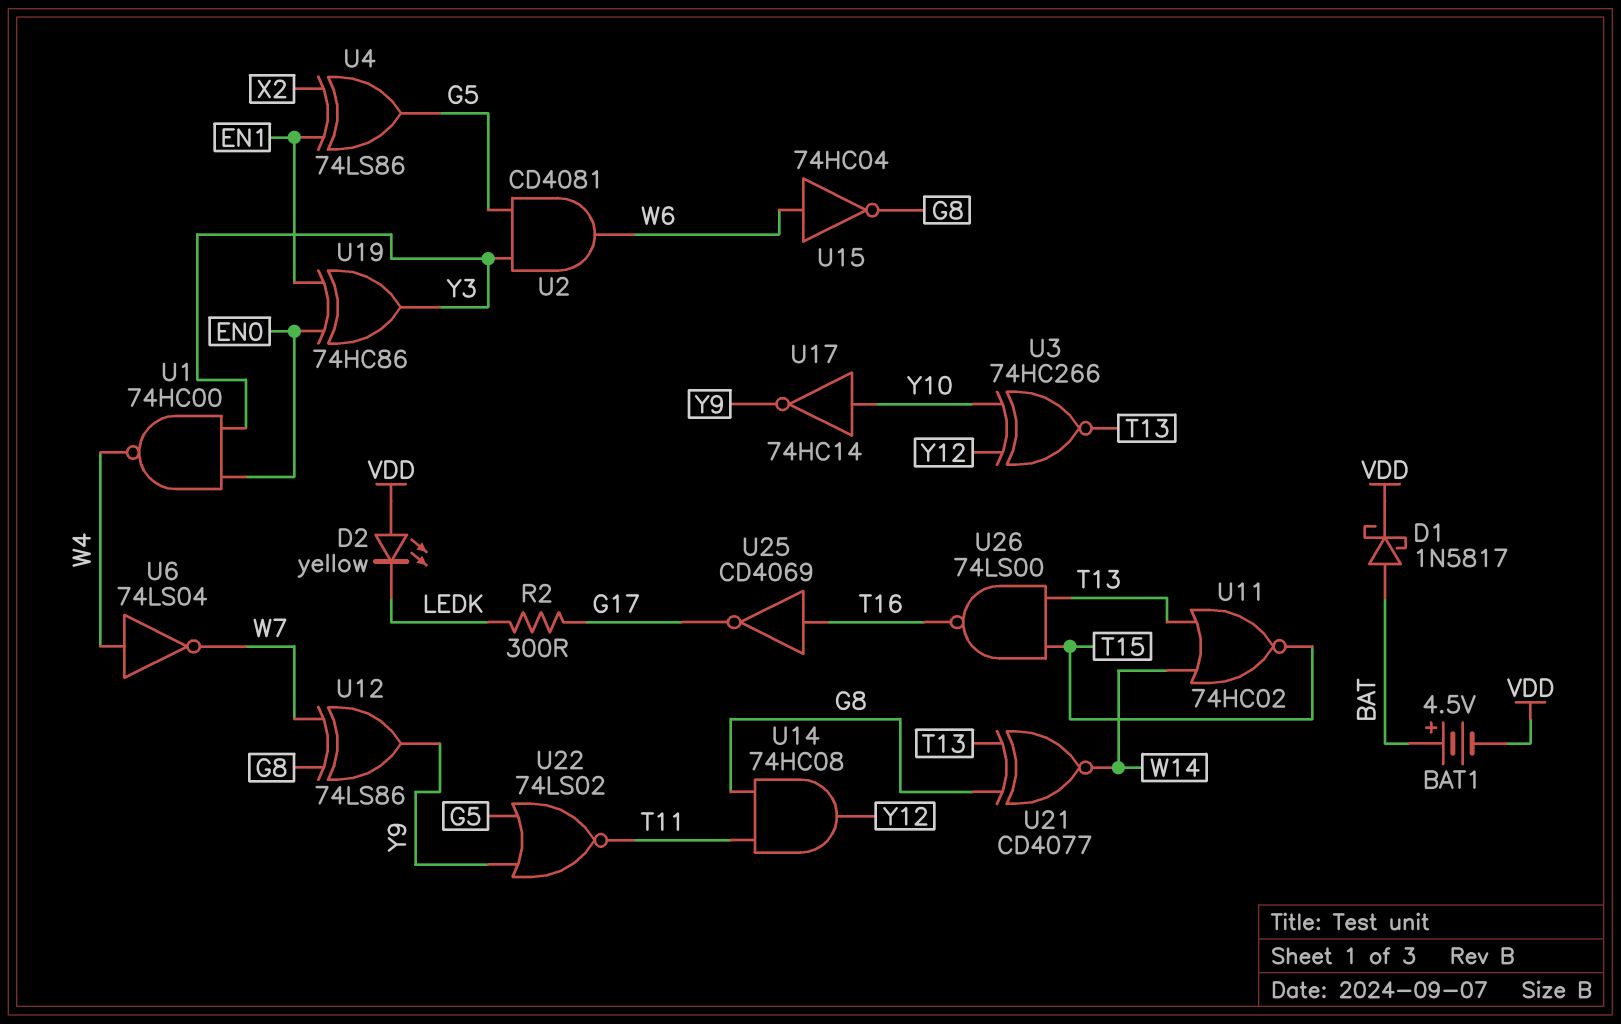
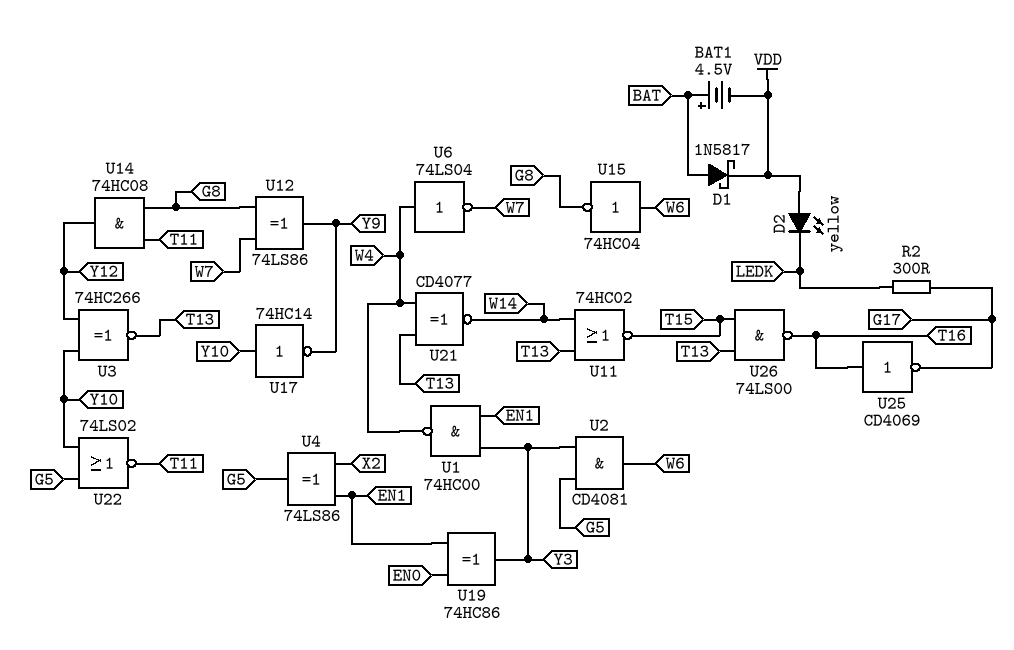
U1: NAND 74HC00 (in EN0, in Y3, out W4) -> NAND 74HC00 (in EN1, in Y3, out W4)
U21: XNOR CD4077 (in G8, in T13, out W14) -> XNOR CD4077 (in T13, in W4, out W14)
U22: NOR 74LS02 (in G5, in Y9, out T11) -> NOR 74LS02 (in G5, in Y10, out T11)

